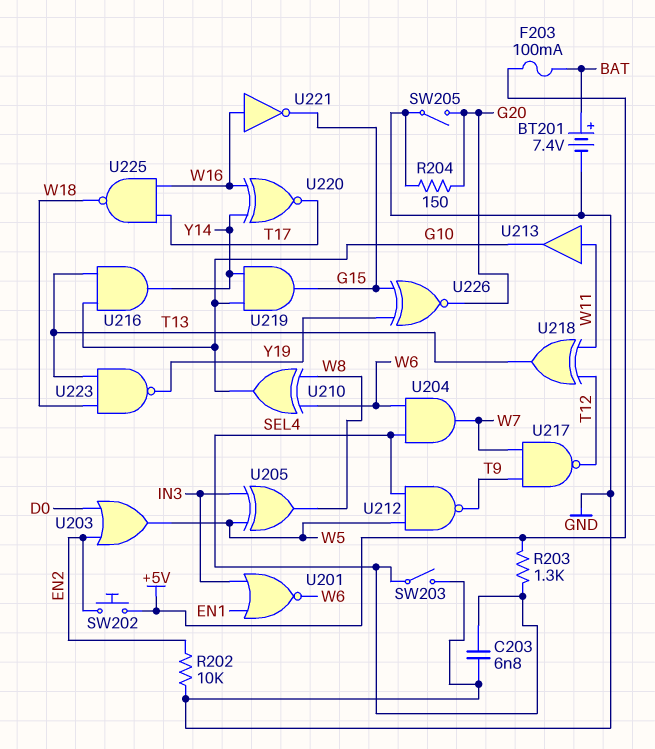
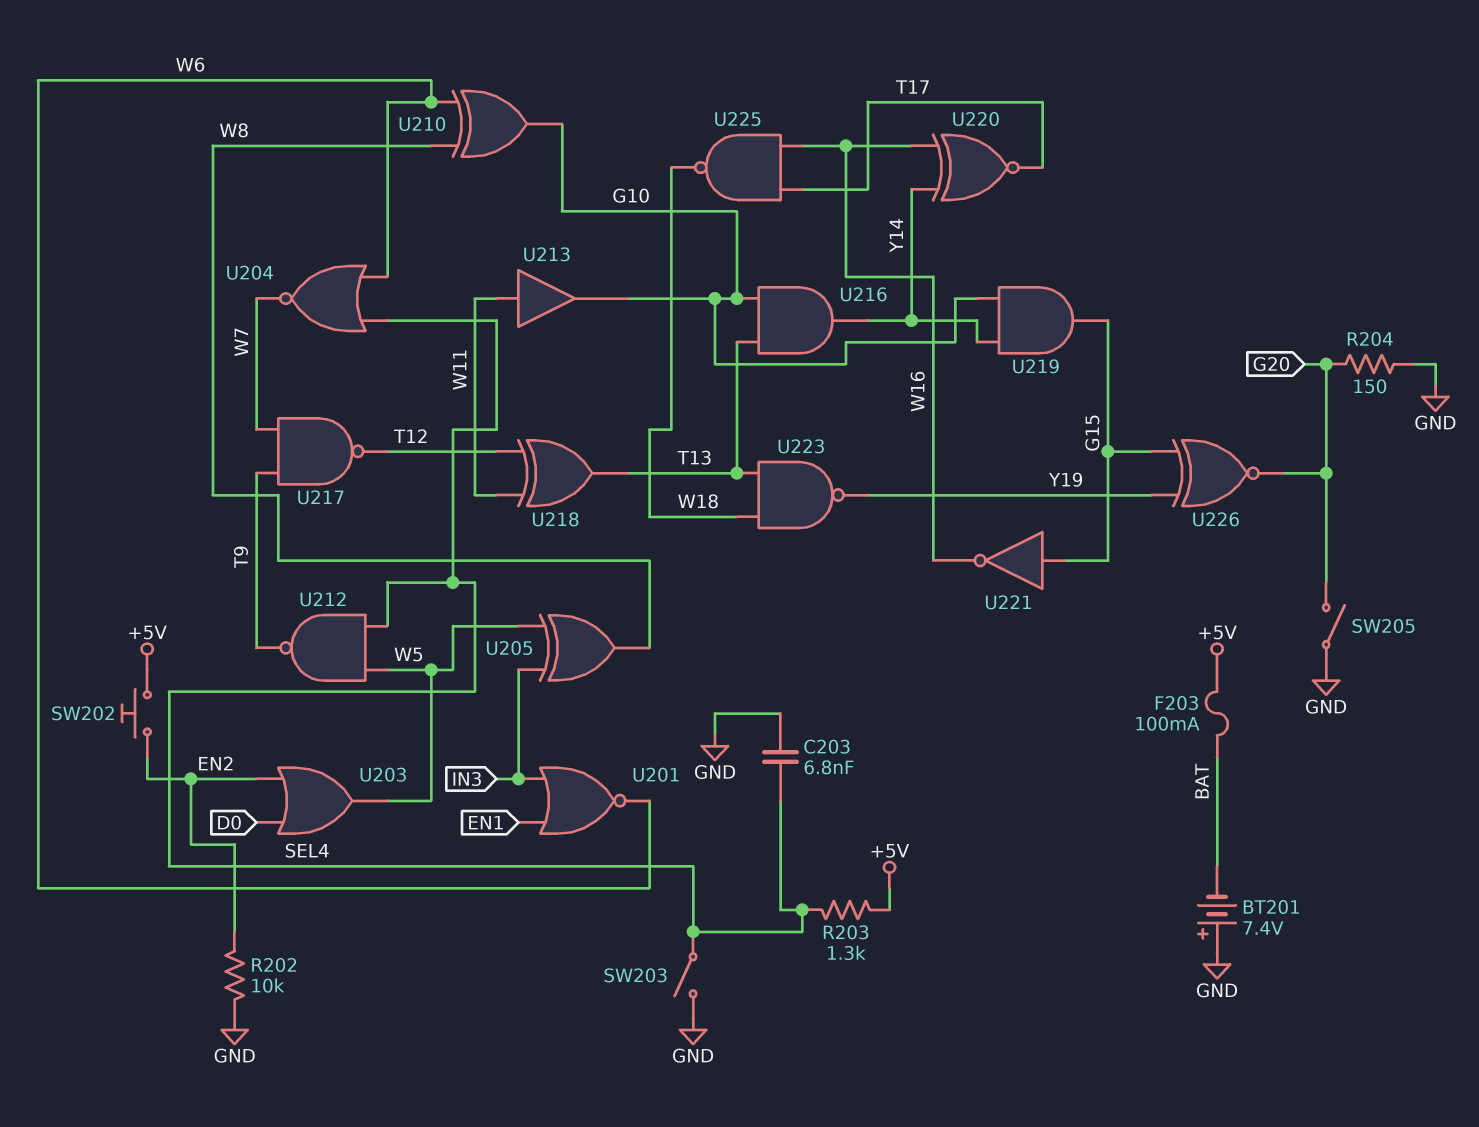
BT201: 7.4V (plus BAT, minus GND) -> 7.4V (plus GND, minus BAT)
U204: AND (in SEL4, in W6, out W7) -> NOR (in SEL4, in W6, out W7)
U221: NOT (in W16, out G15) -> NOT (in G15, out W16)

